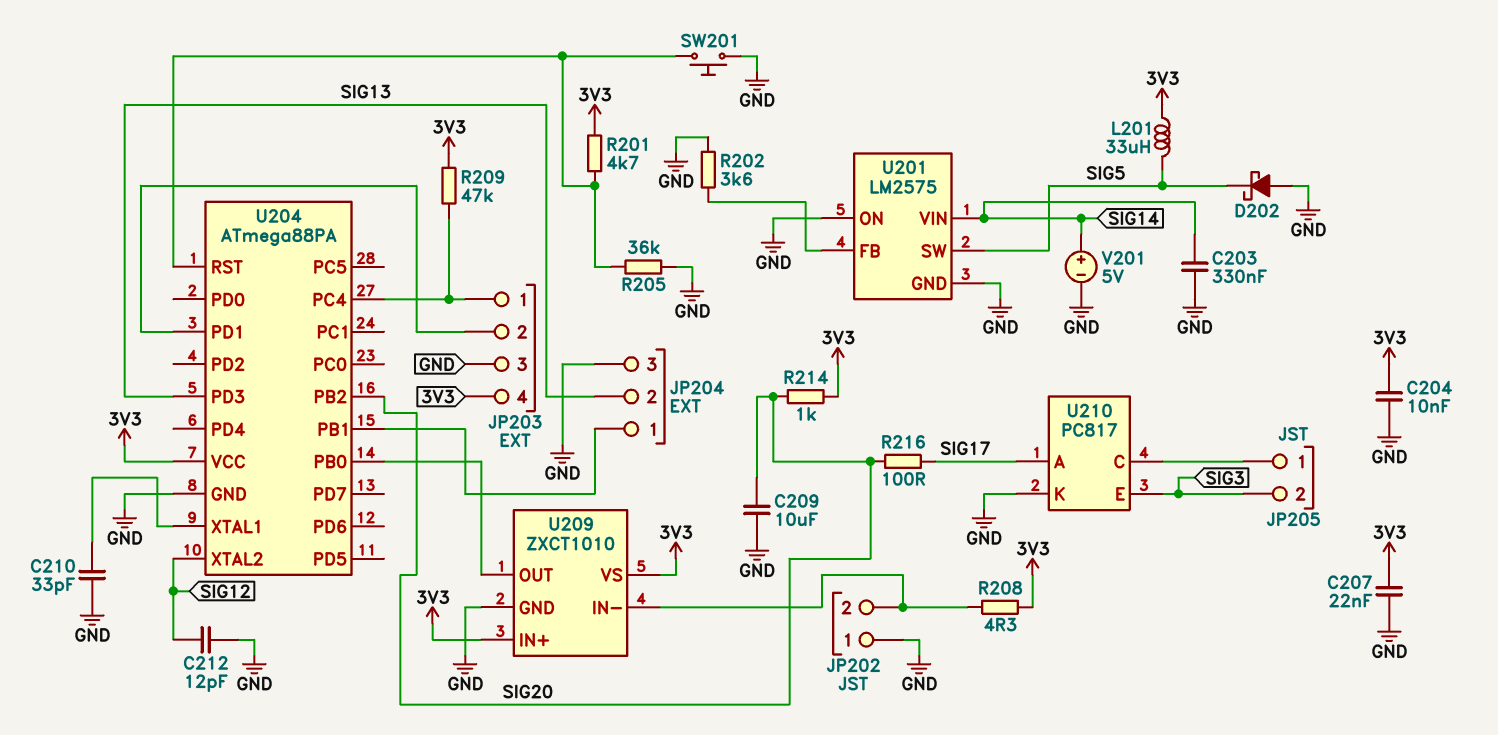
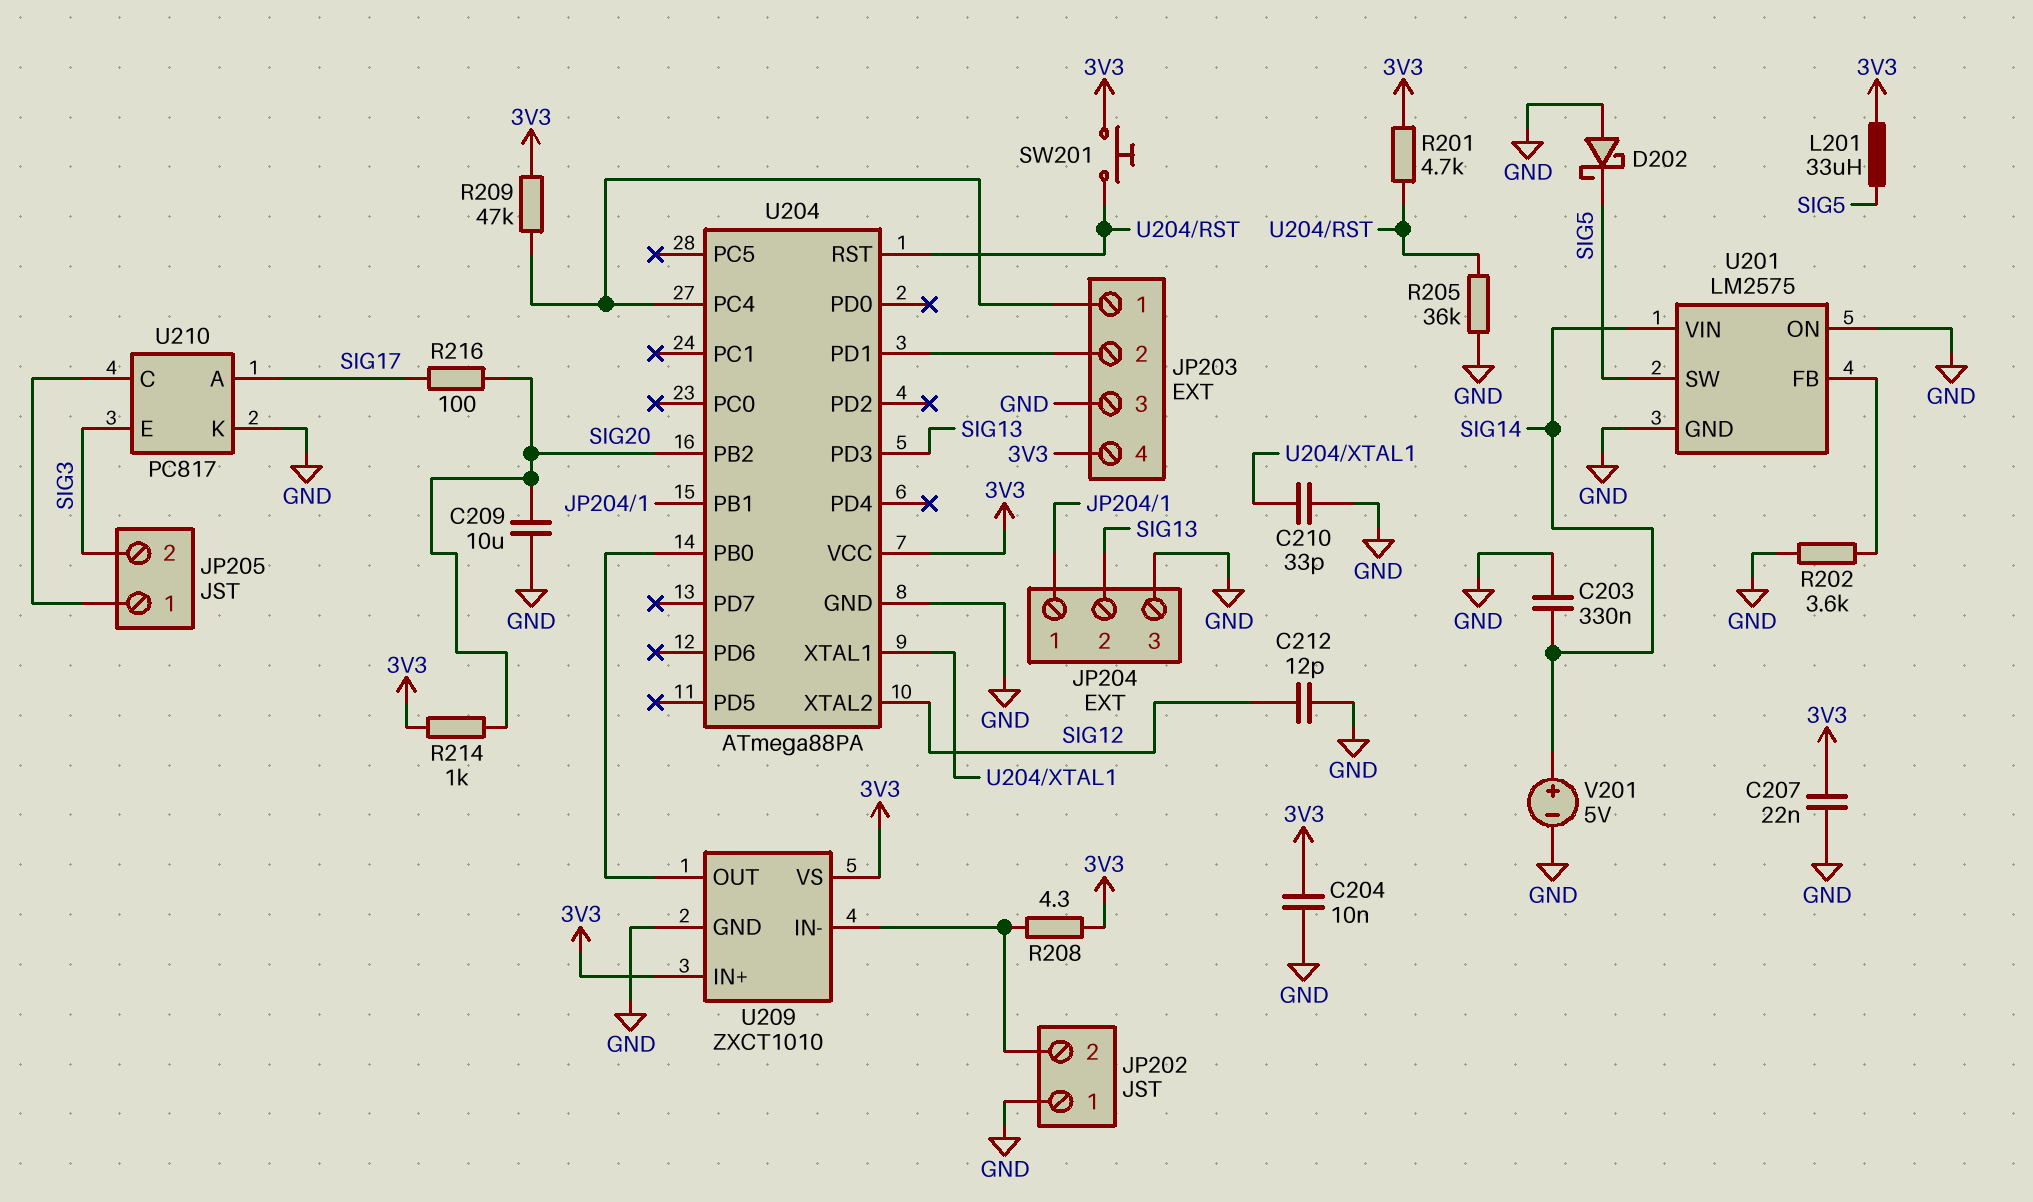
SW201: button (GND, U204/RST) -> button (3V3, U204/RST)

